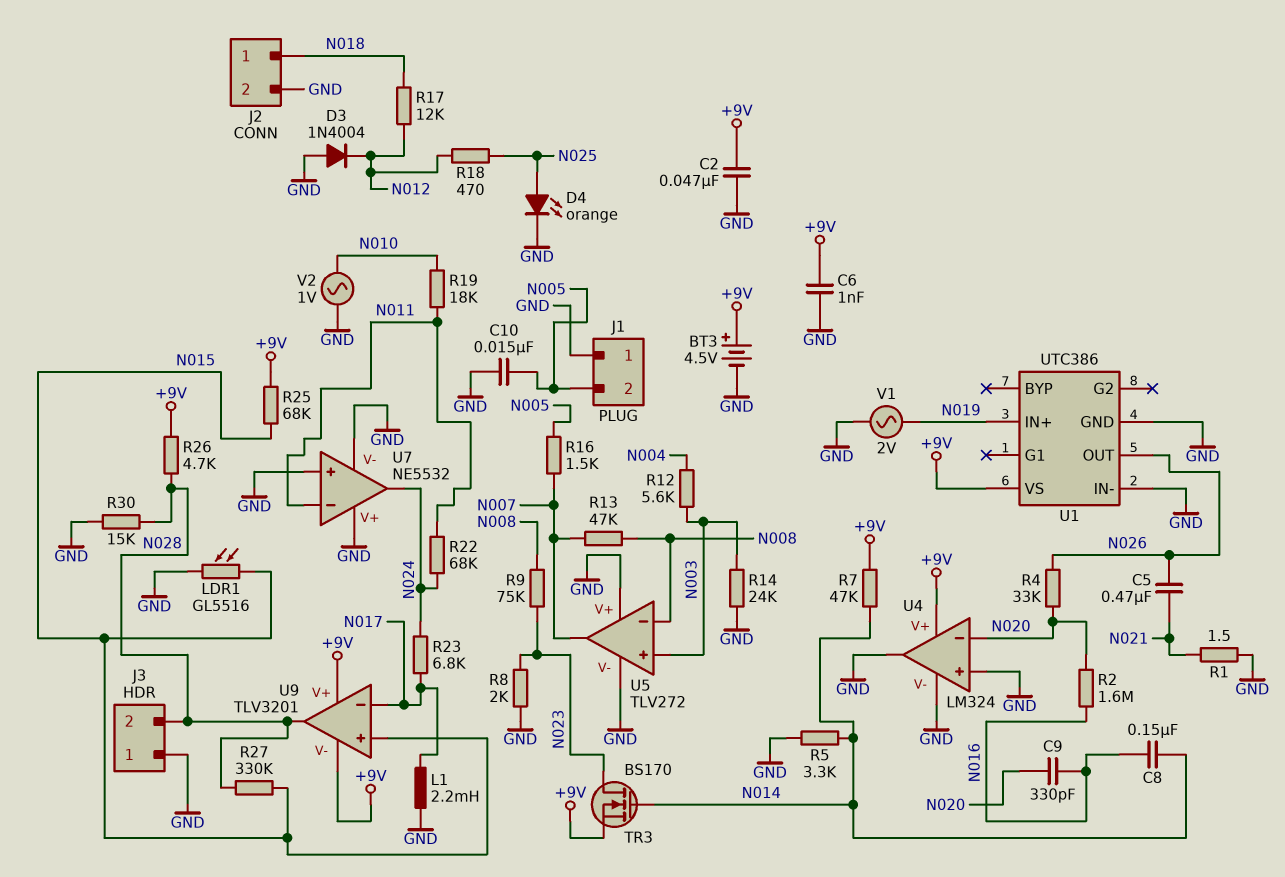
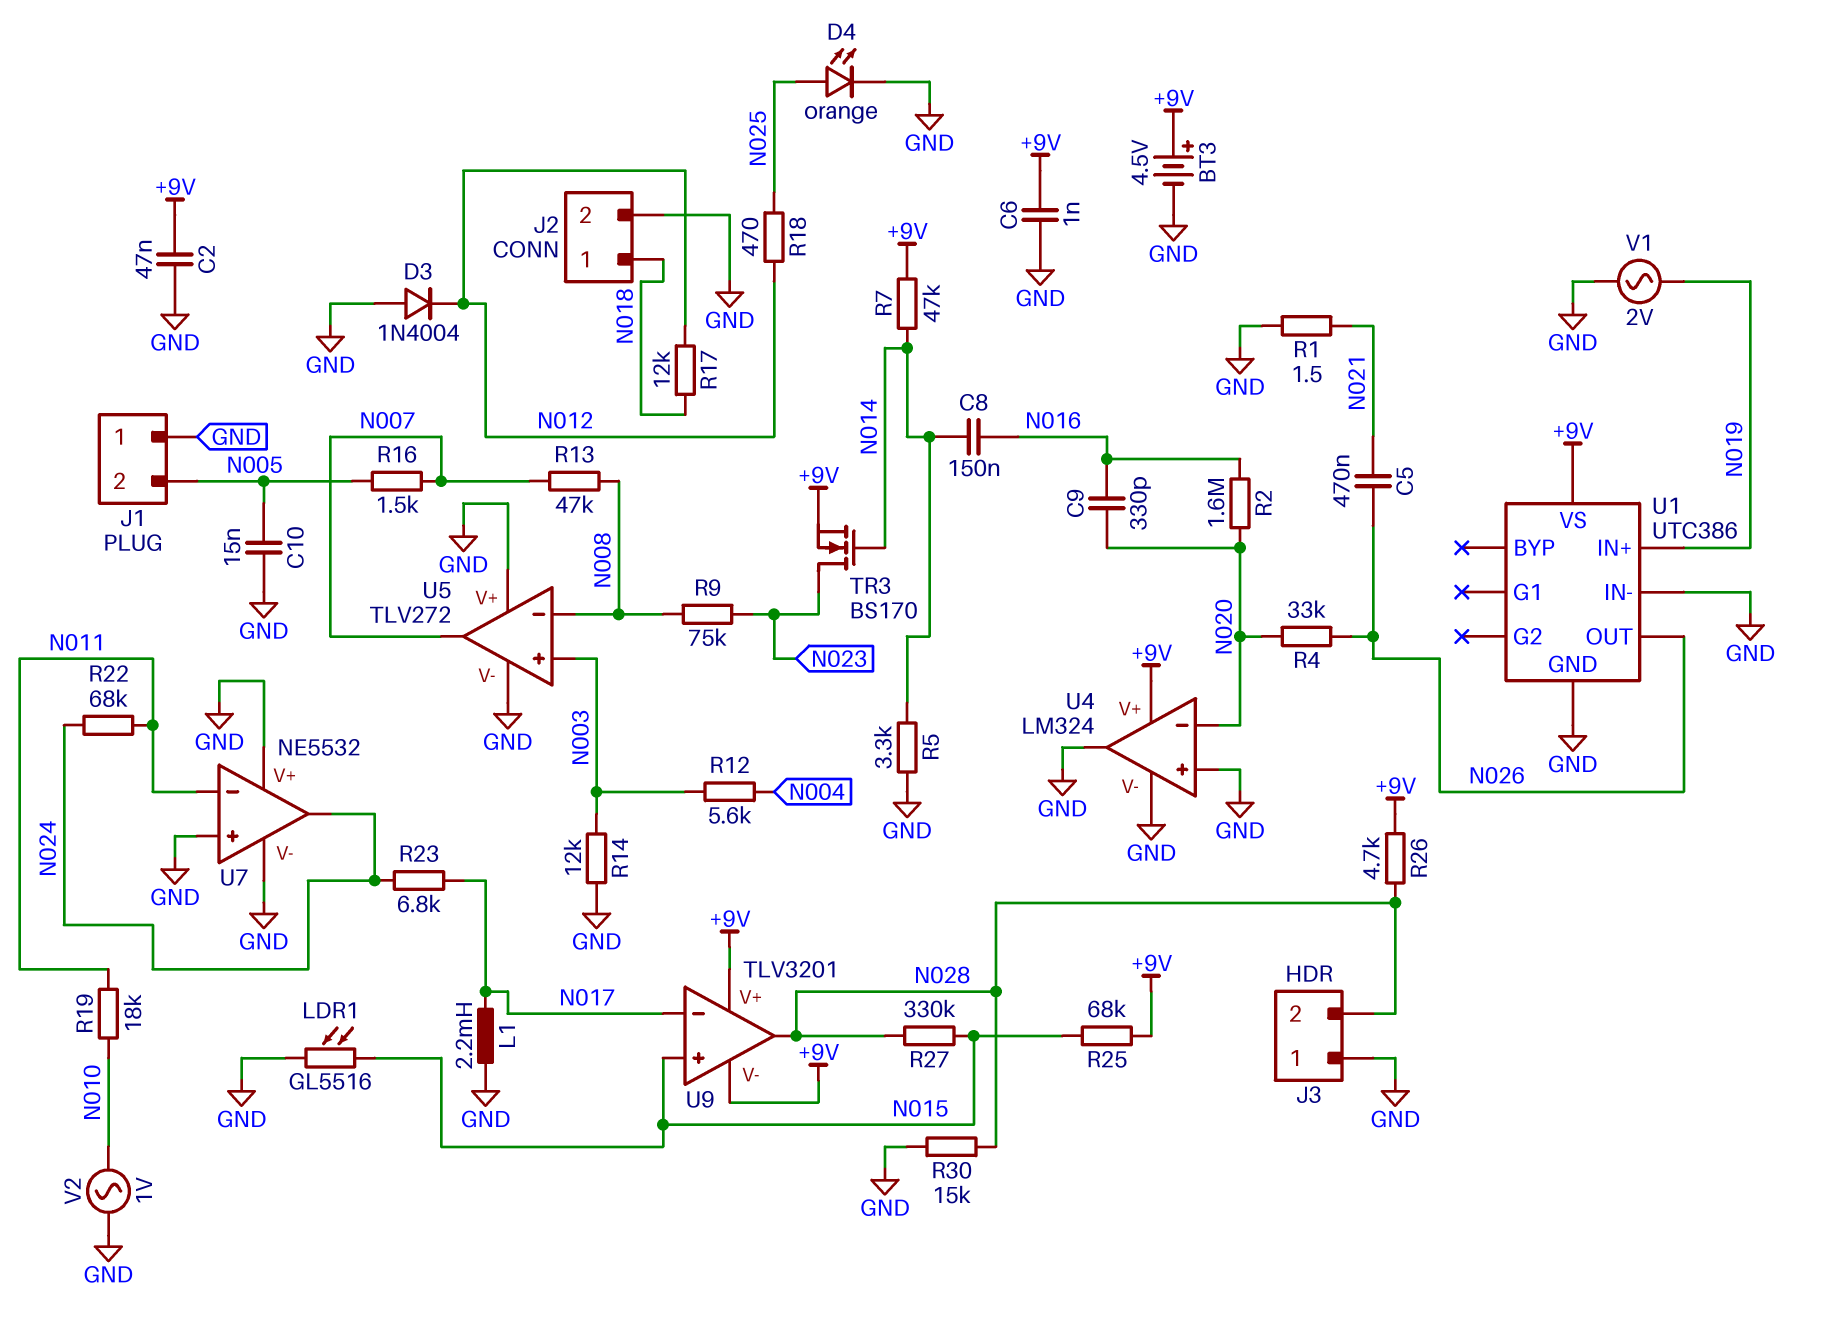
R8: 2k (GND, N023) -> none
R14: 24k (GND, N003) -> 12k (GND, N003)

